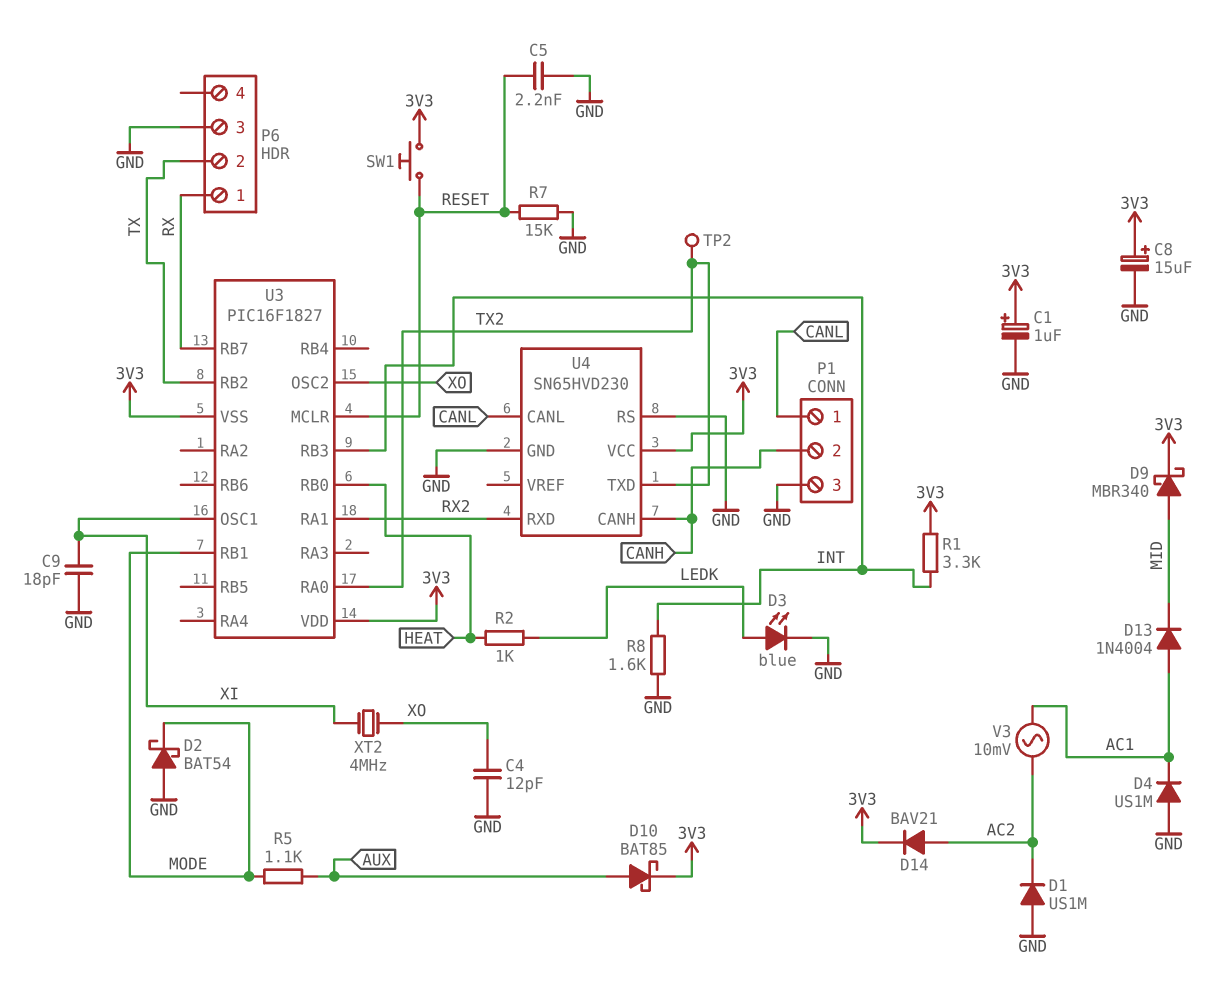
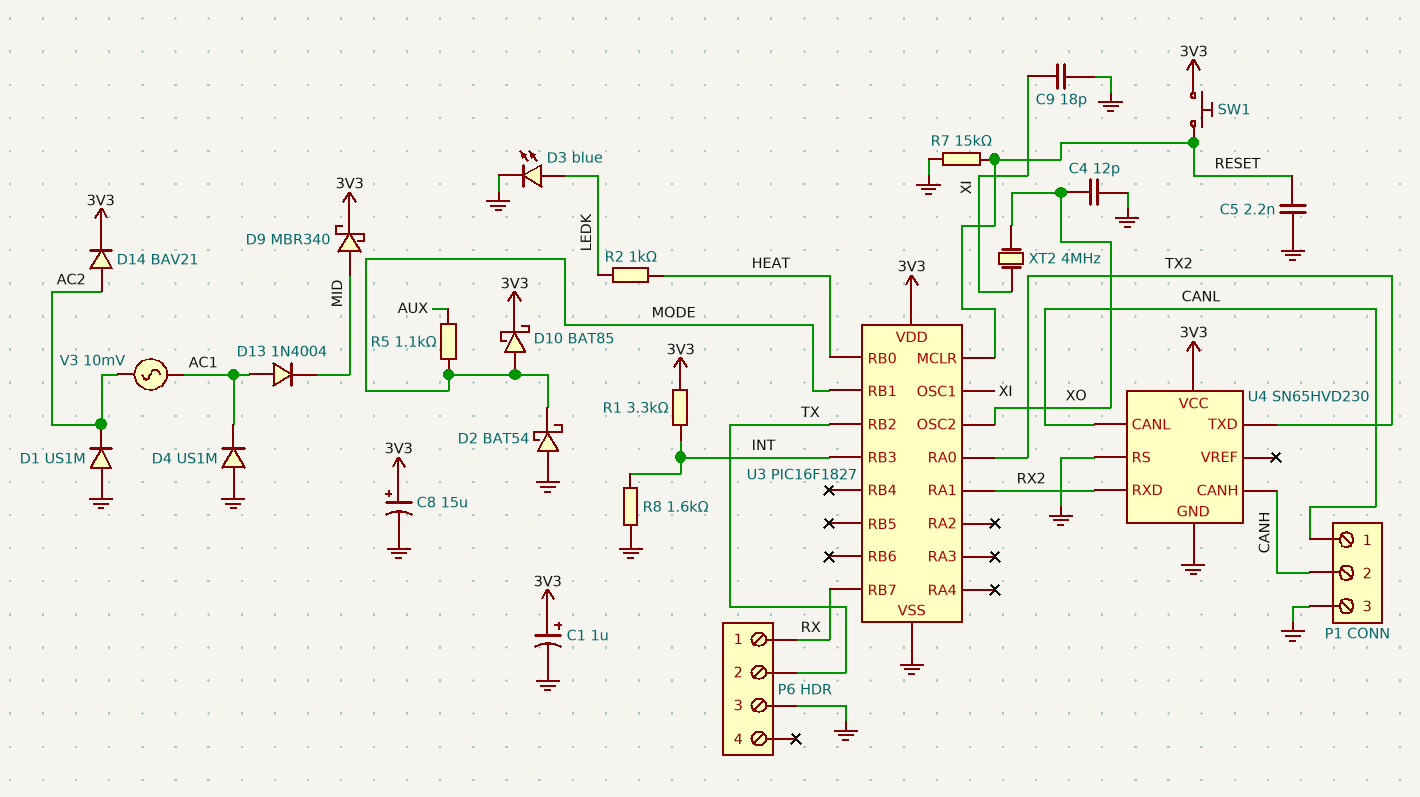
D10: schottky BAT85 (A AUX, K 3V3) -> schottky BAT85 (A MODE, K 3V3)
TP2: test point (TX2) -> none
U3 pin VSS: 3V3 -> GND

